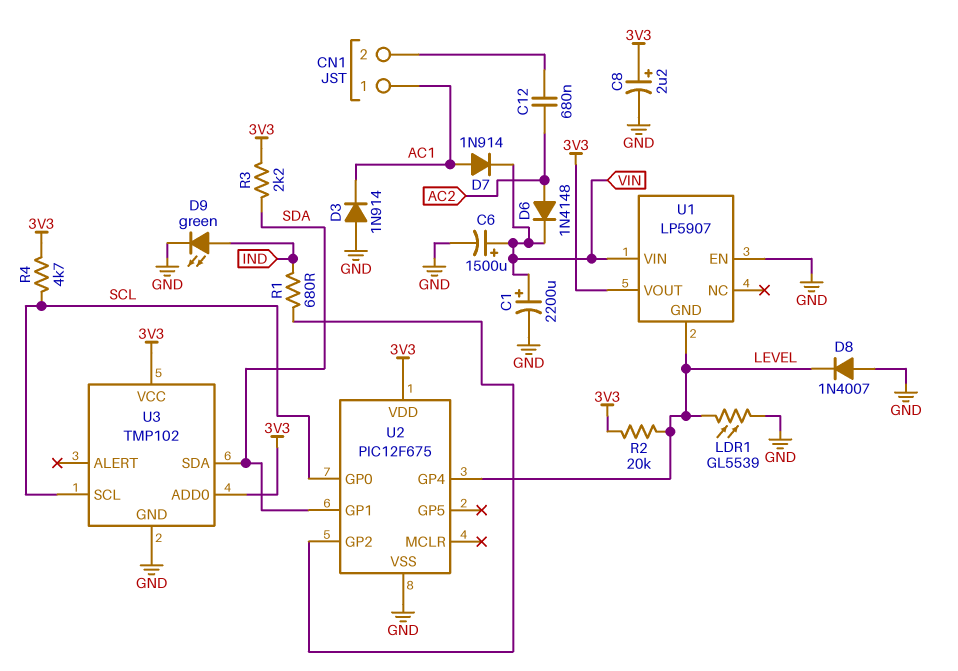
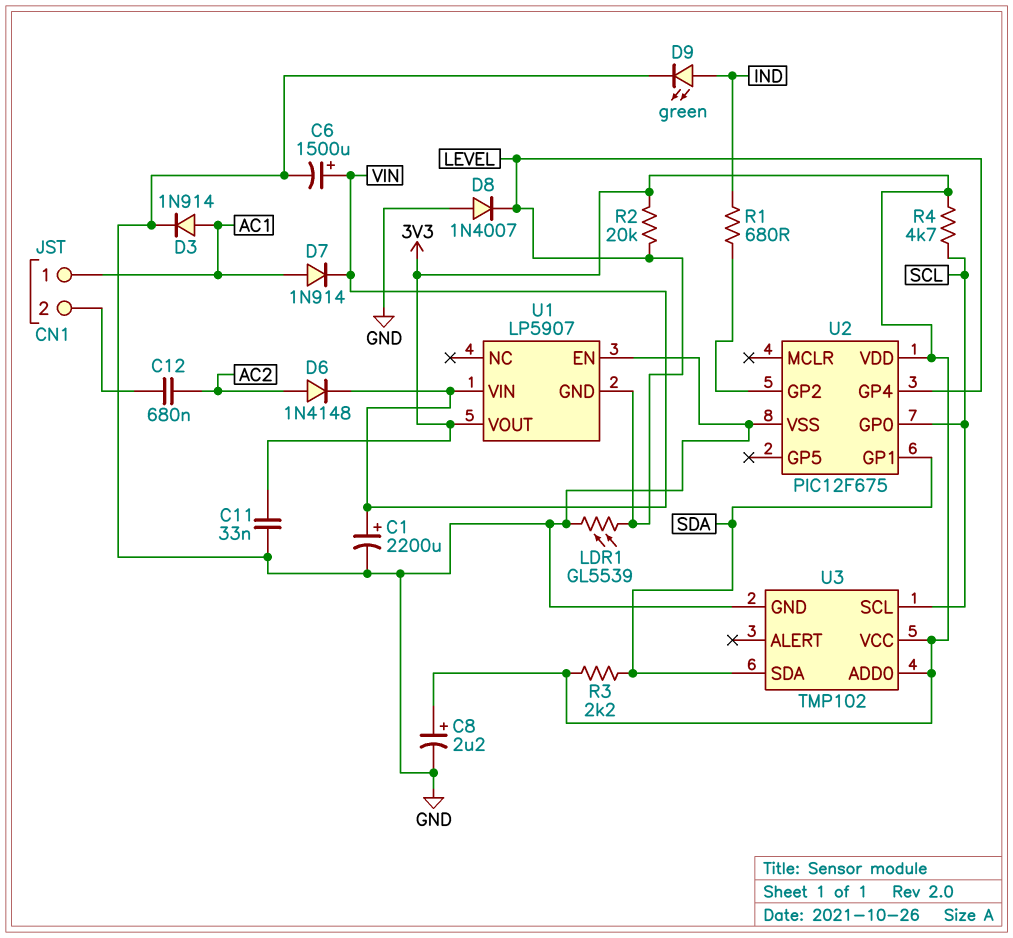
C11: none -> 33nF (3V3, GND)
D3: diode 1N914 (A GND, K AC1) -> diode 1N914 (A AC1, K GND)

